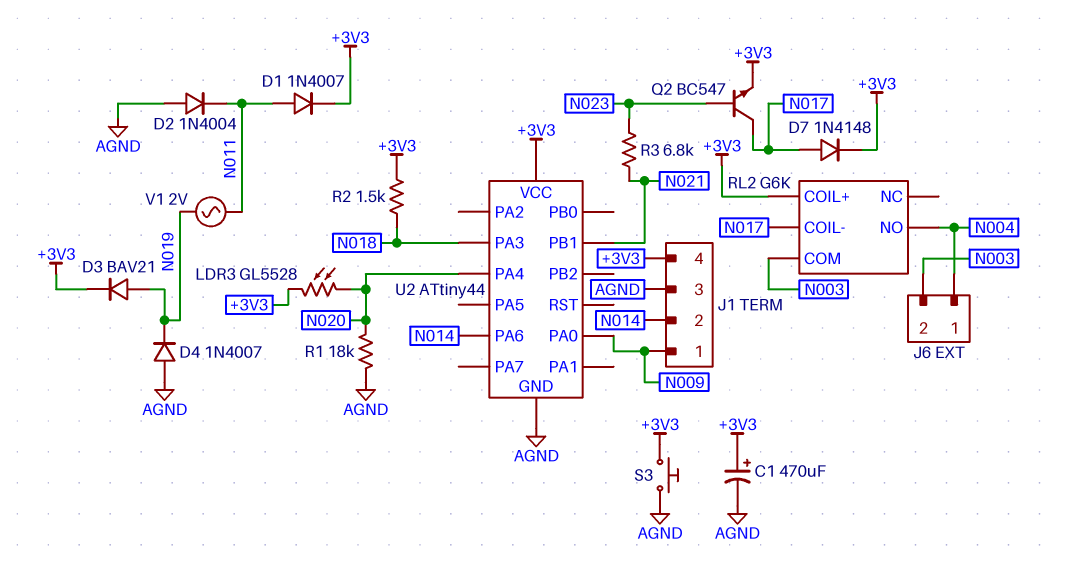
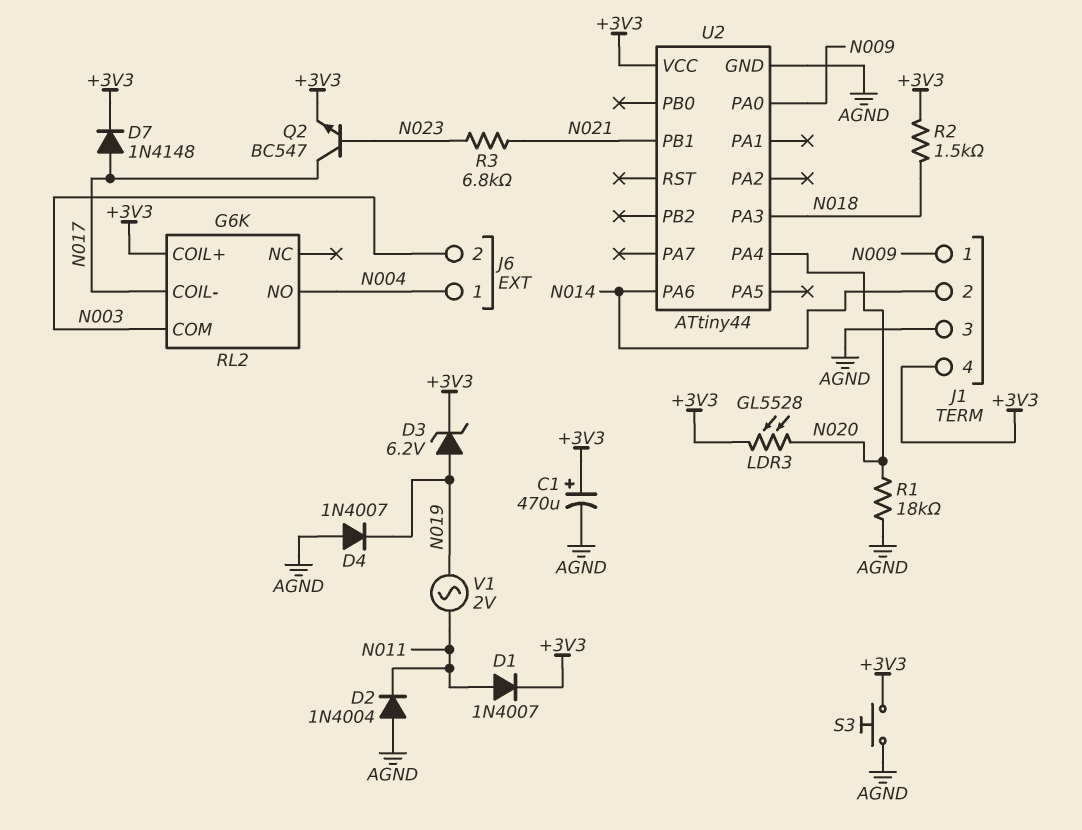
D3: diode BAV21 (A N019, K +3V3) -> zener 6.2V (A N019, K +3V3)

